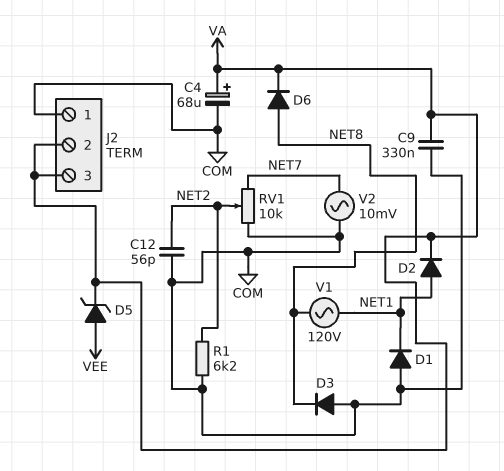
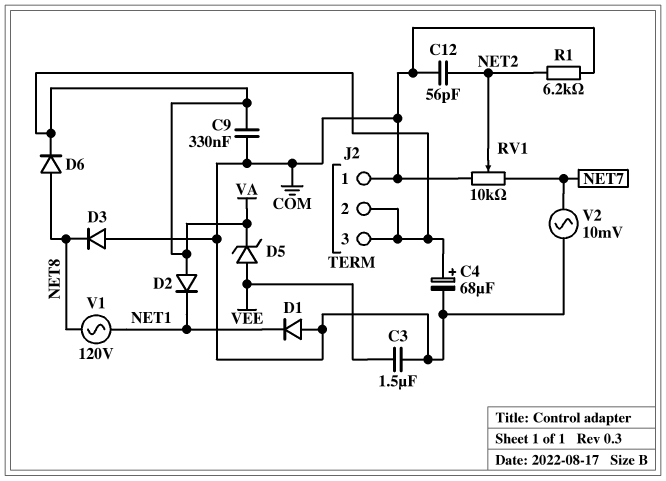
C3: none -> 1.5uF (COM, VEE)
D2: diode (A NET1, K VA) -> diode (A VA, K NET1)

